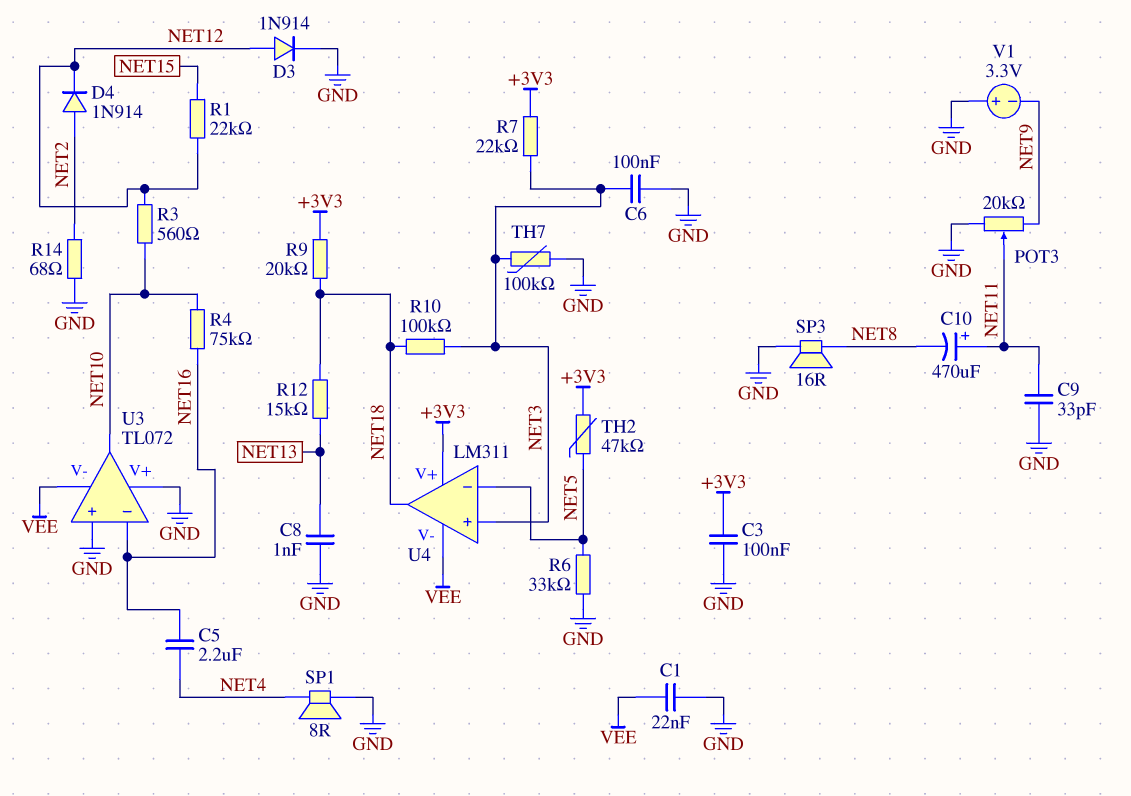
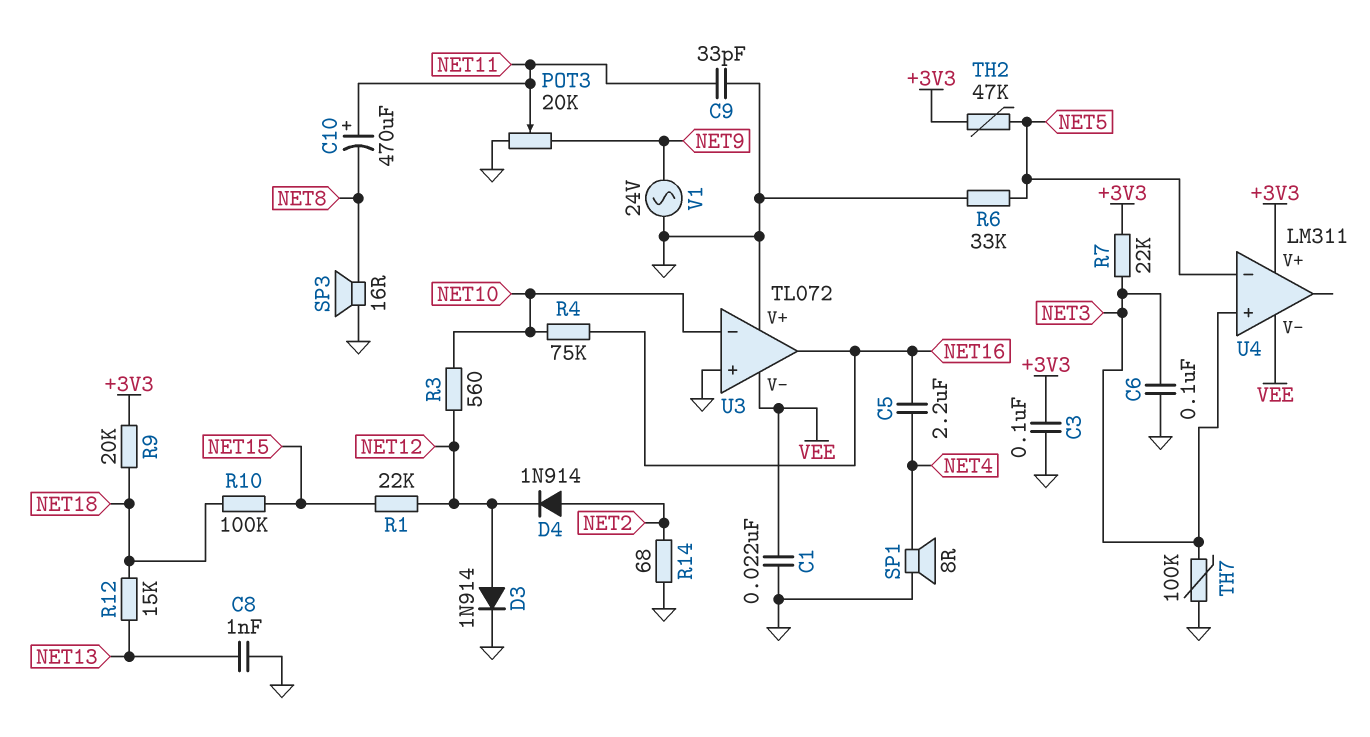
R10: 100k (NET3, NET18) -> 100k (NET15, NET18)
U3 pin in-: NET16 -> NET10
U3 pin out: NET10 -> NET16
U4 pin out: NET18 -> none
V1: 3.3V (plus GND, minus NET9) -> AC 24V (GND, NET9)

